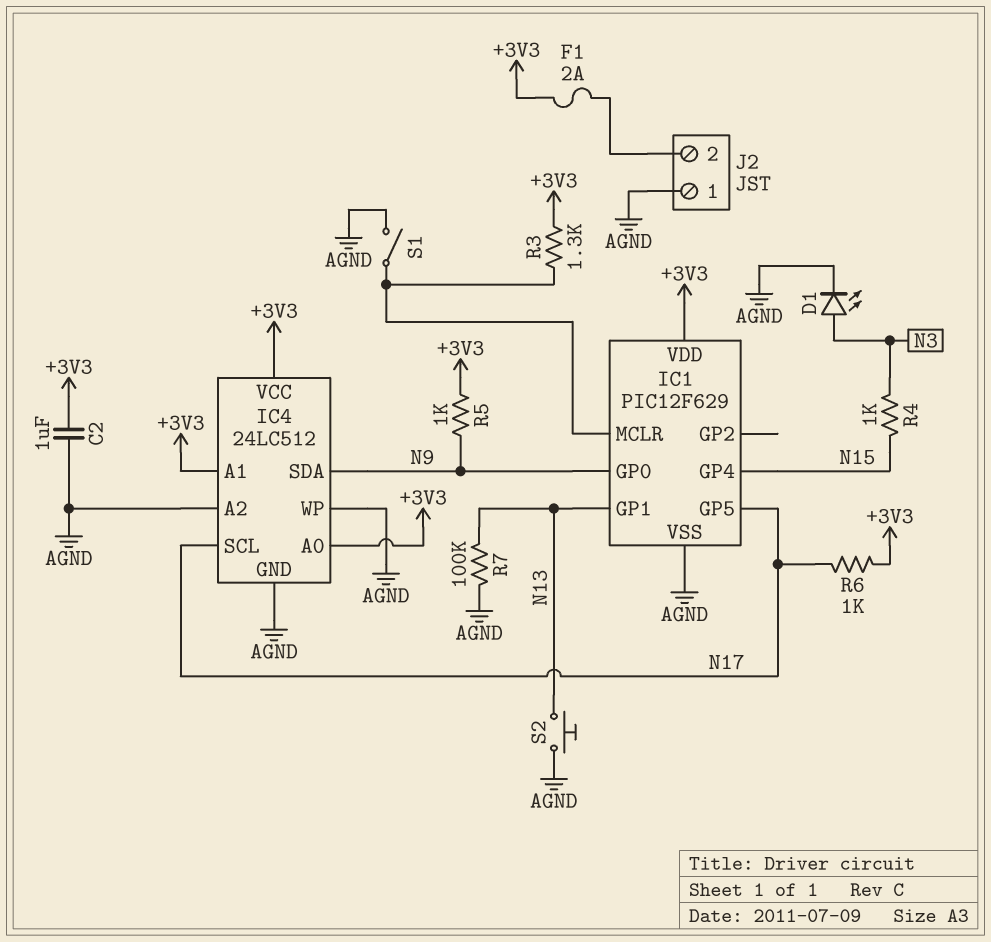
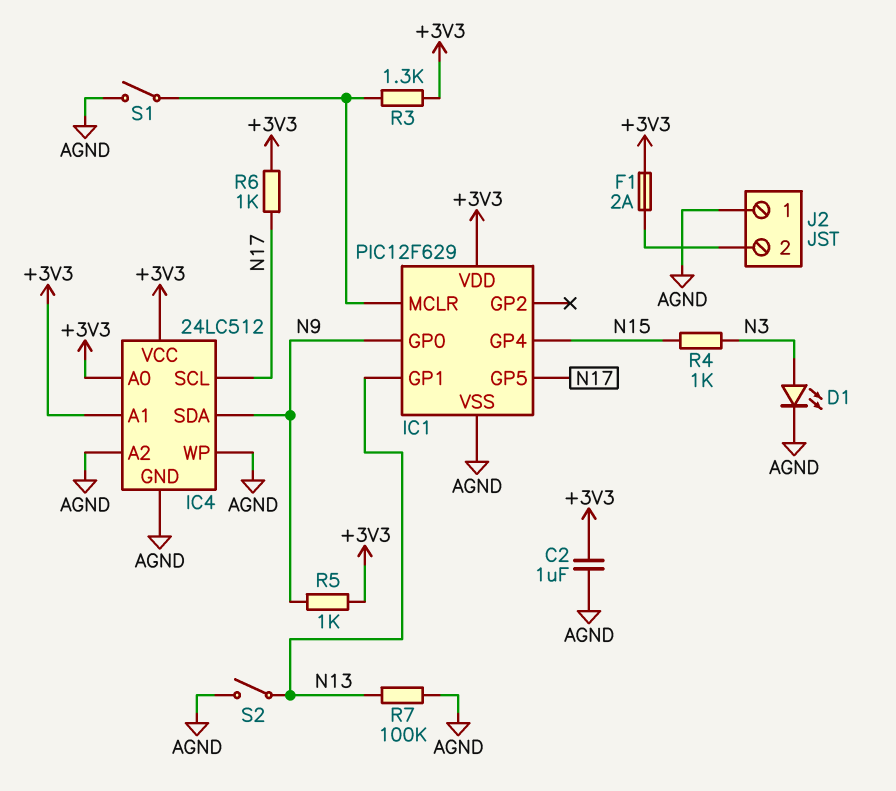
S2: button (AGND, N13) -> switch (AGND, N13)

